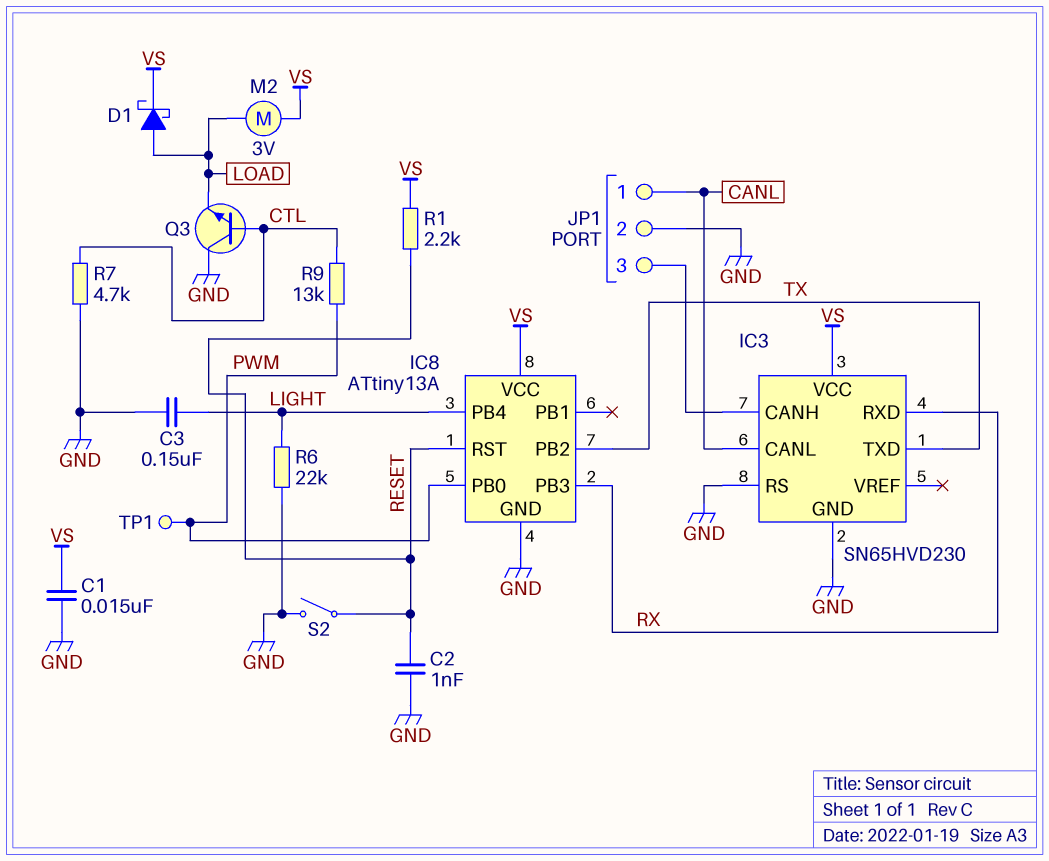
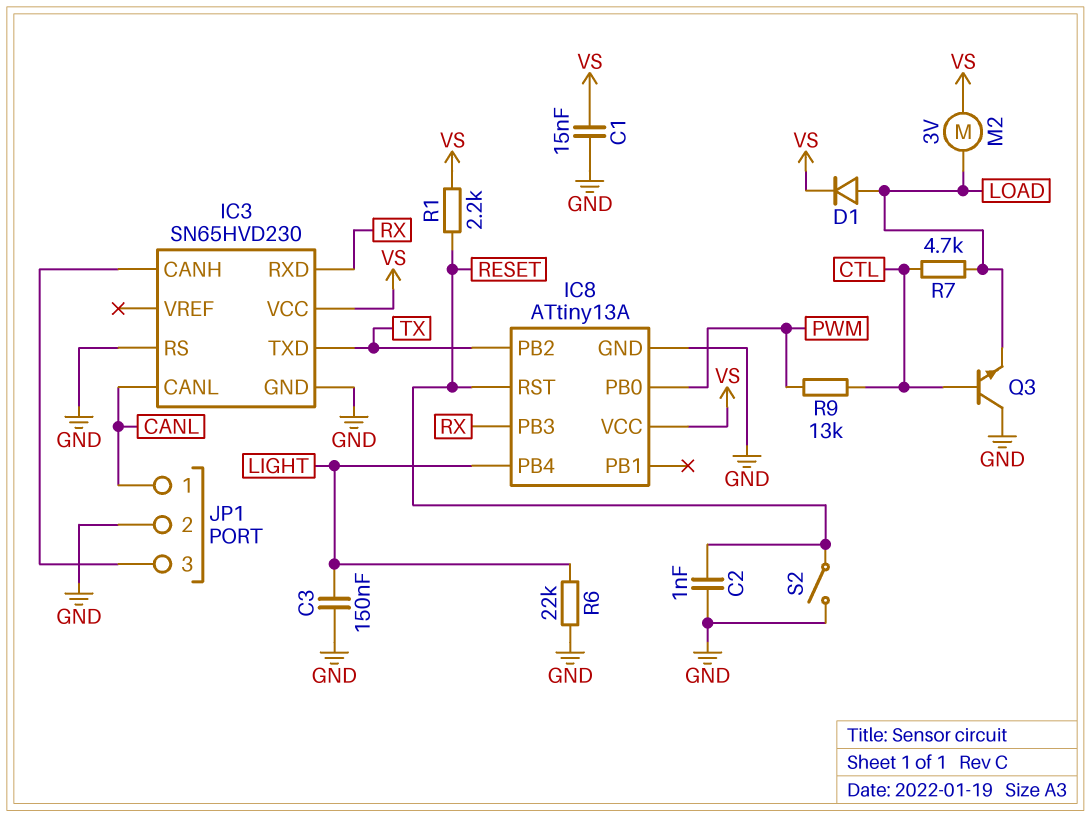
D1: schottky (A LOAD, K VS) -> diode (A LOAD, K VS)
R7: 4.7k (CTL, GND) -> 4.7k (CTL, LOAD)
TP1: test point (PWM) -> none

